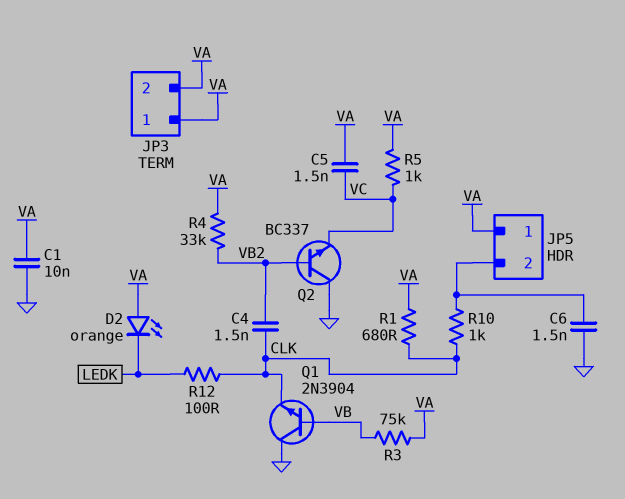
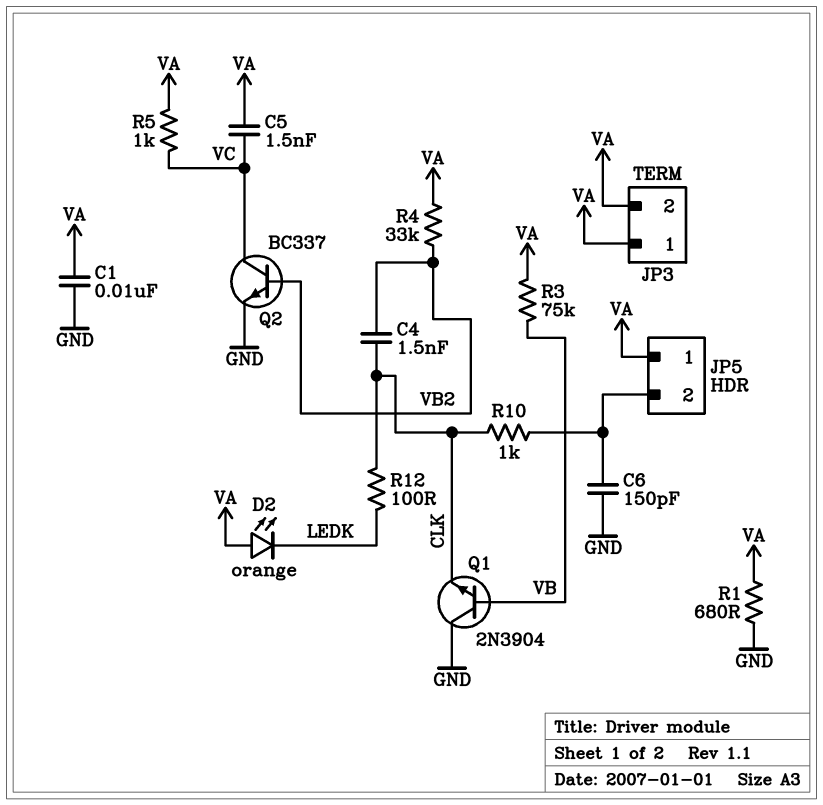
C6: 1.5nF (GND, JP5/2) -> 150pF (GND, JP5/2)
Q2: NPN BC337 (B VB2, C GND, E VC) -> NPN BC337 (B VB2, C VC, E GND)
R1: 680 (CLK, VA) -> 680 (GND, VA)

